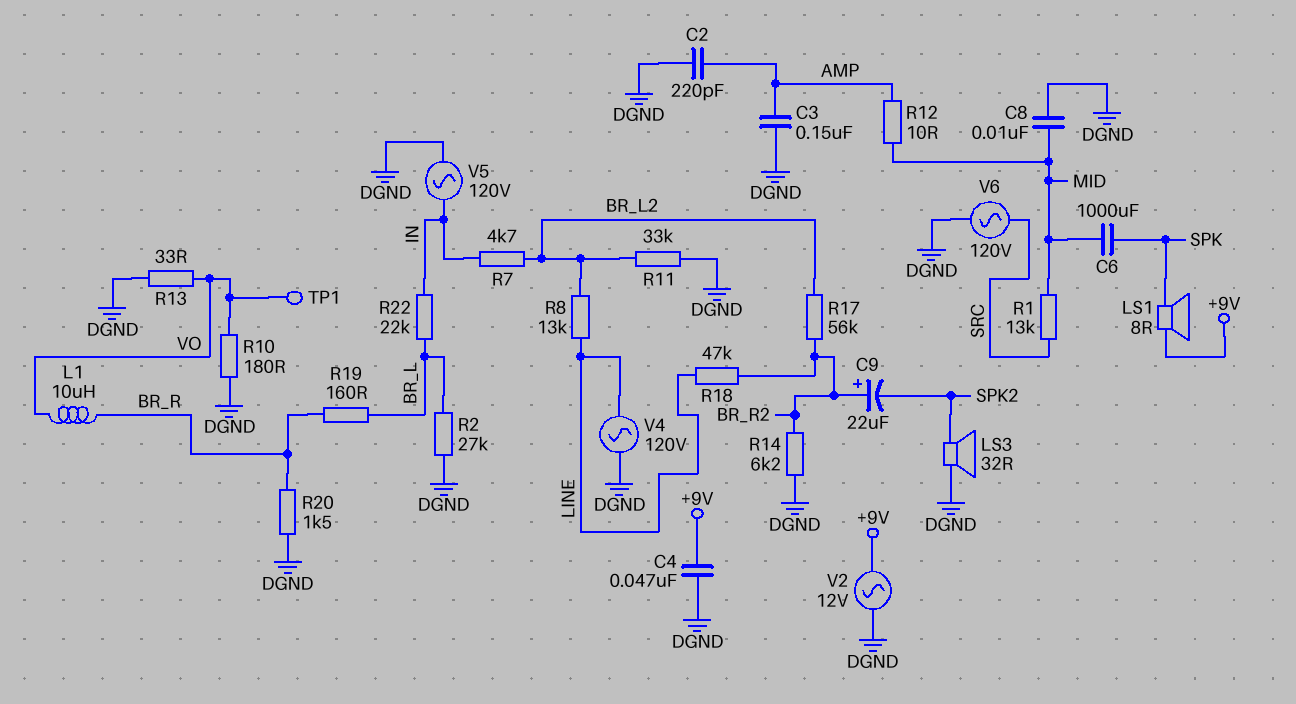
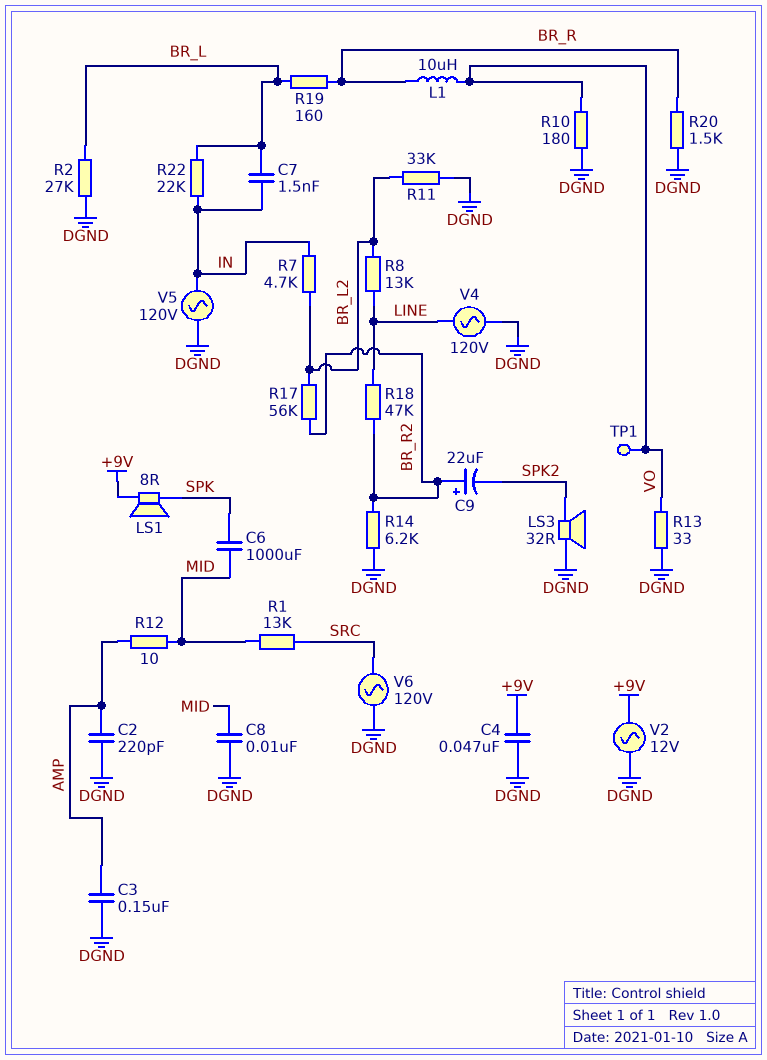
C7: none -> 1.5nF (BR_L, IN)

